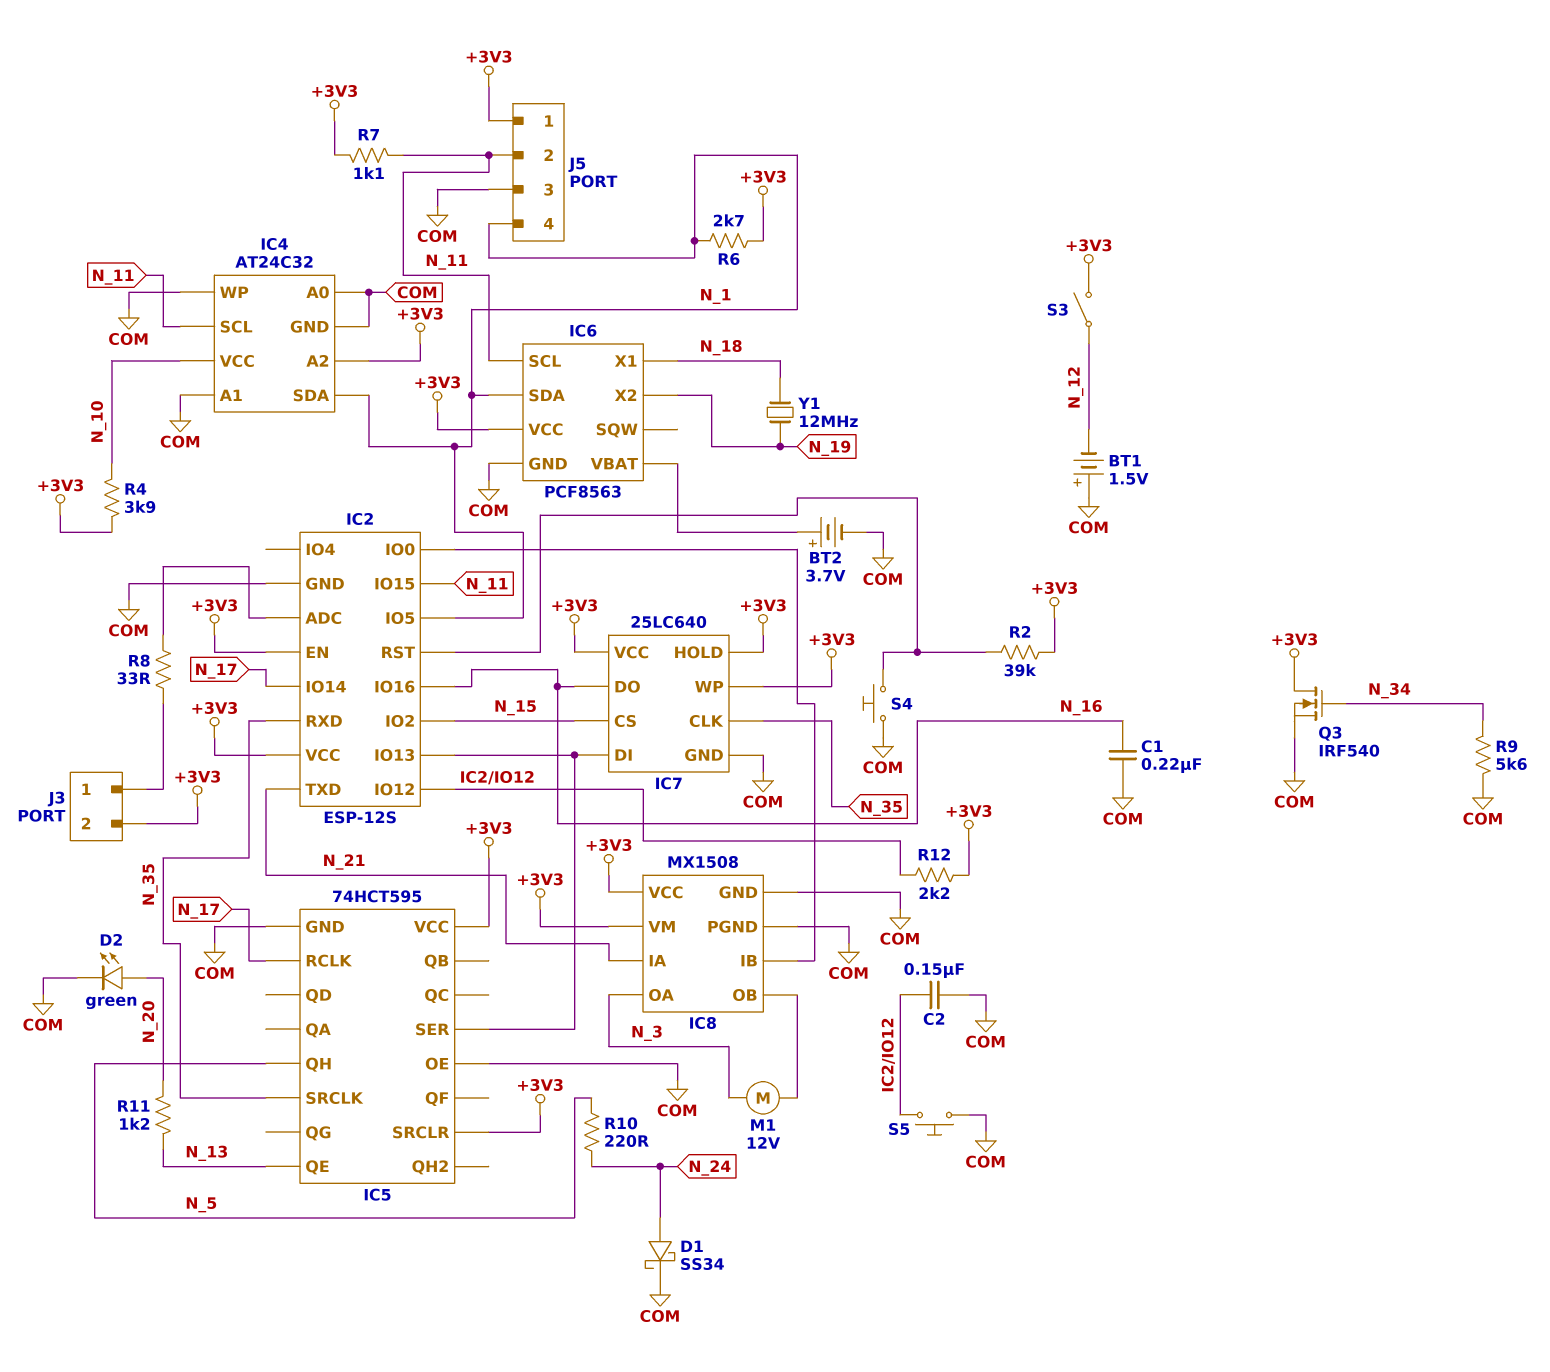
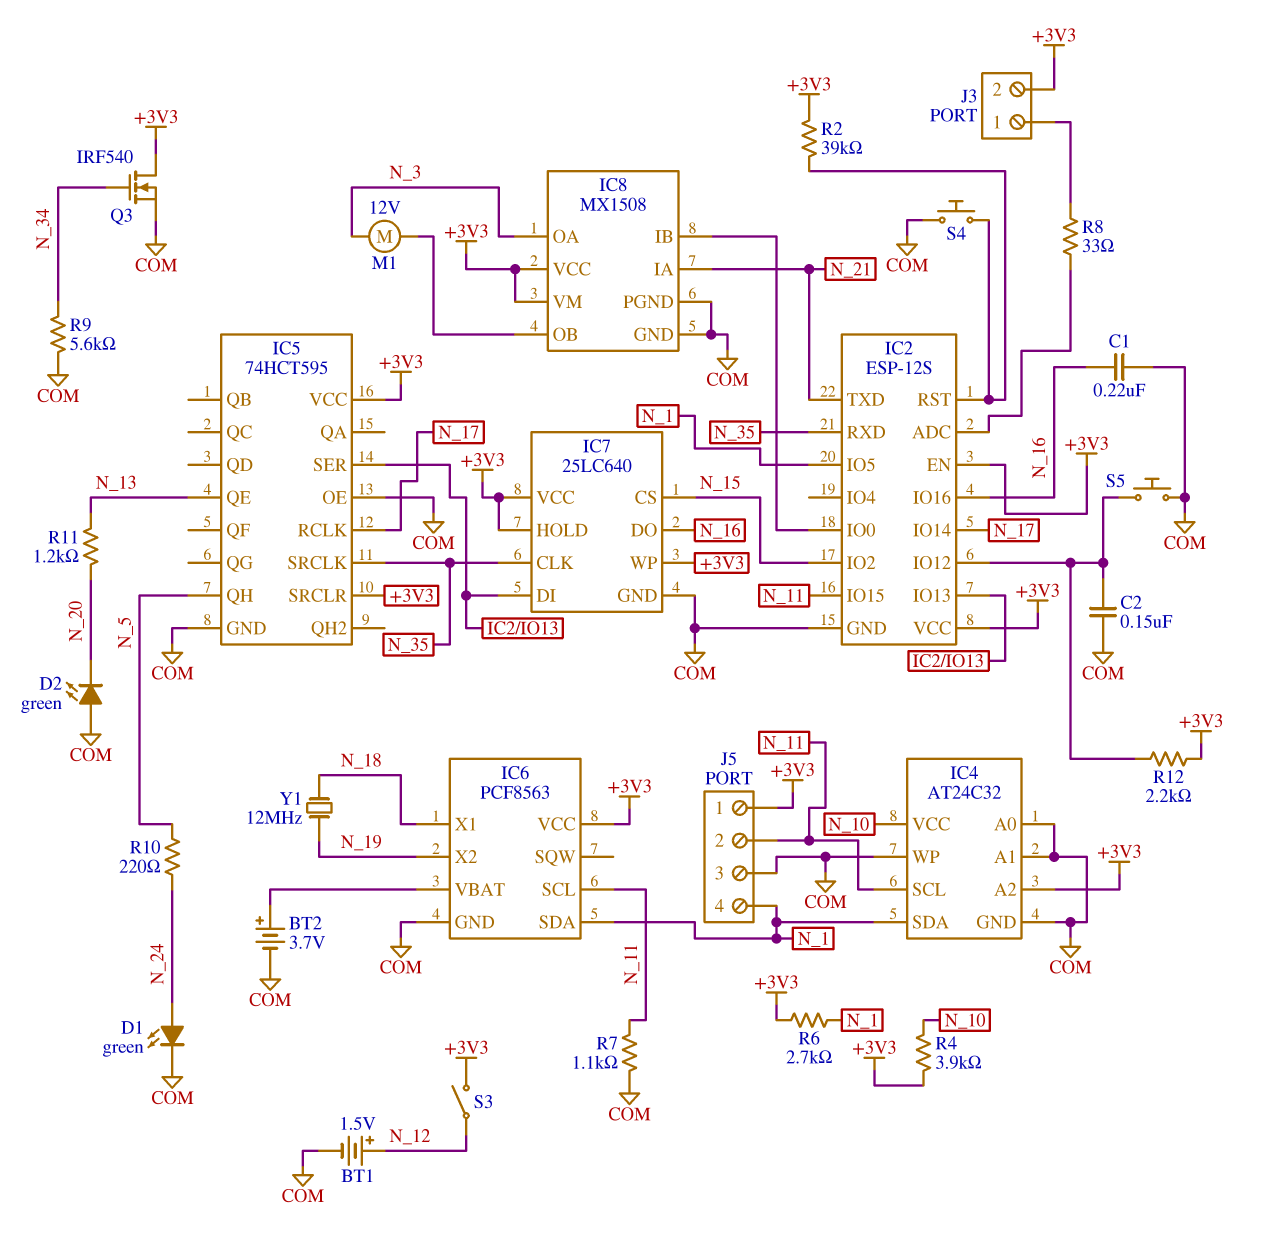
BT1: 1.5V (plus COM, minus N_12) -> 1.5V (plus N_12, minus COM)
D1: schottky SS34 (A N_24, K COM) -> LED green (A N_24, K COM)
D2: LED green (A N_20, K COM) -> LED green (A COM, K N_20)
R7: 1.1k (+3V3, N_11) -> 1.1k (COM, N_11)

